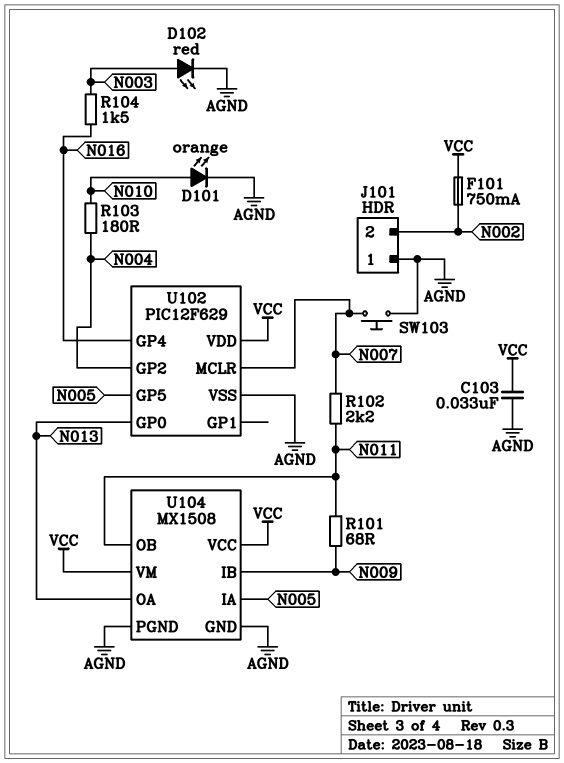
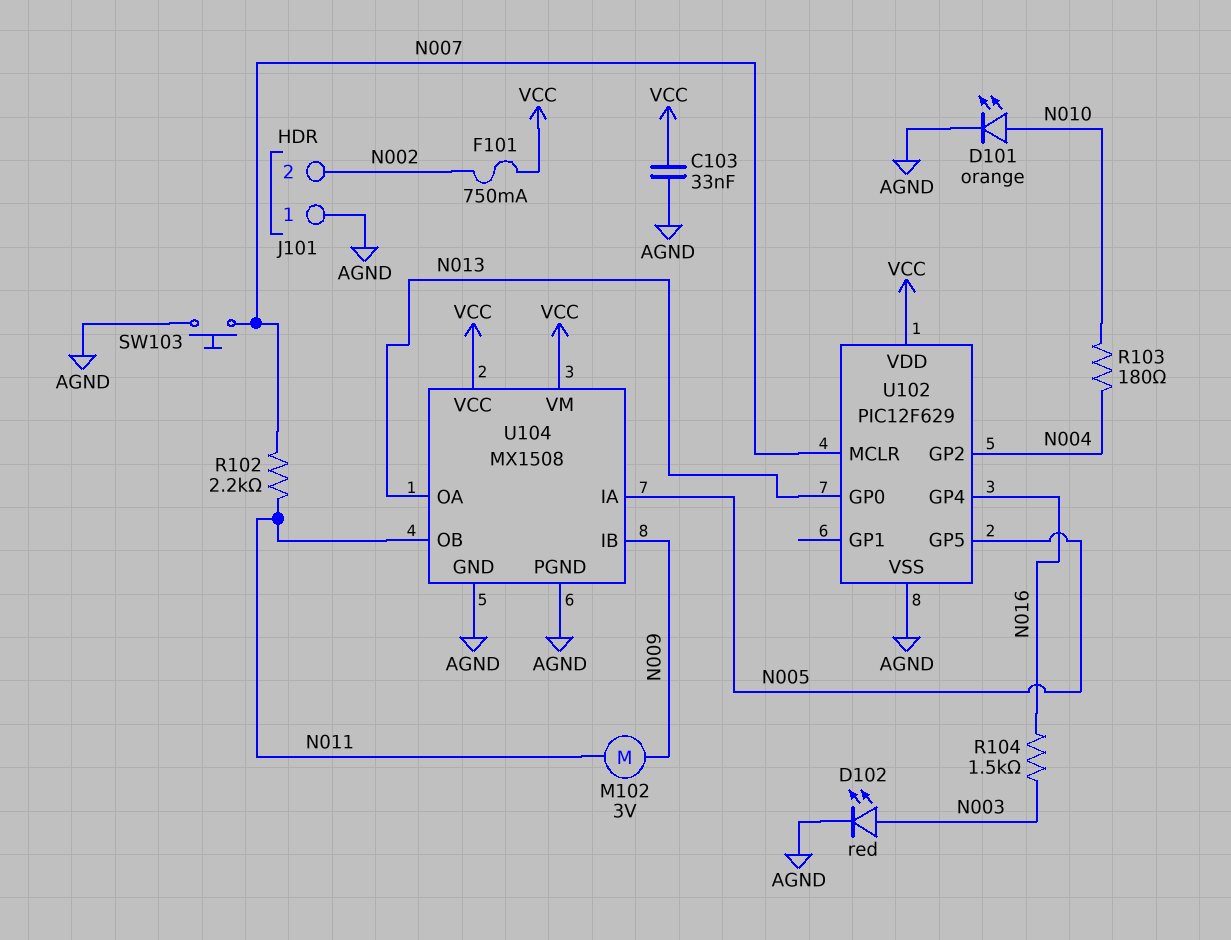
M102: none -> motor 3V (N009, N011)
R101: 68 (N009, N011) -> none

